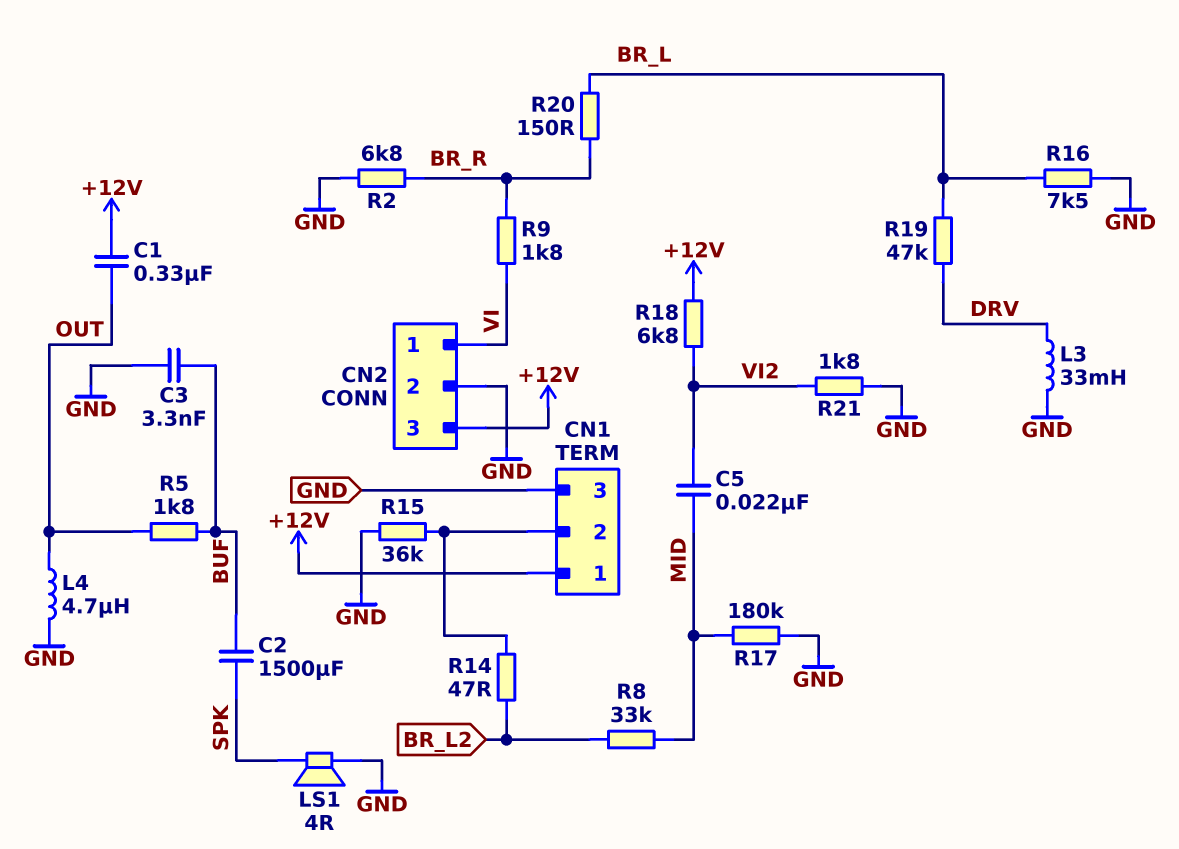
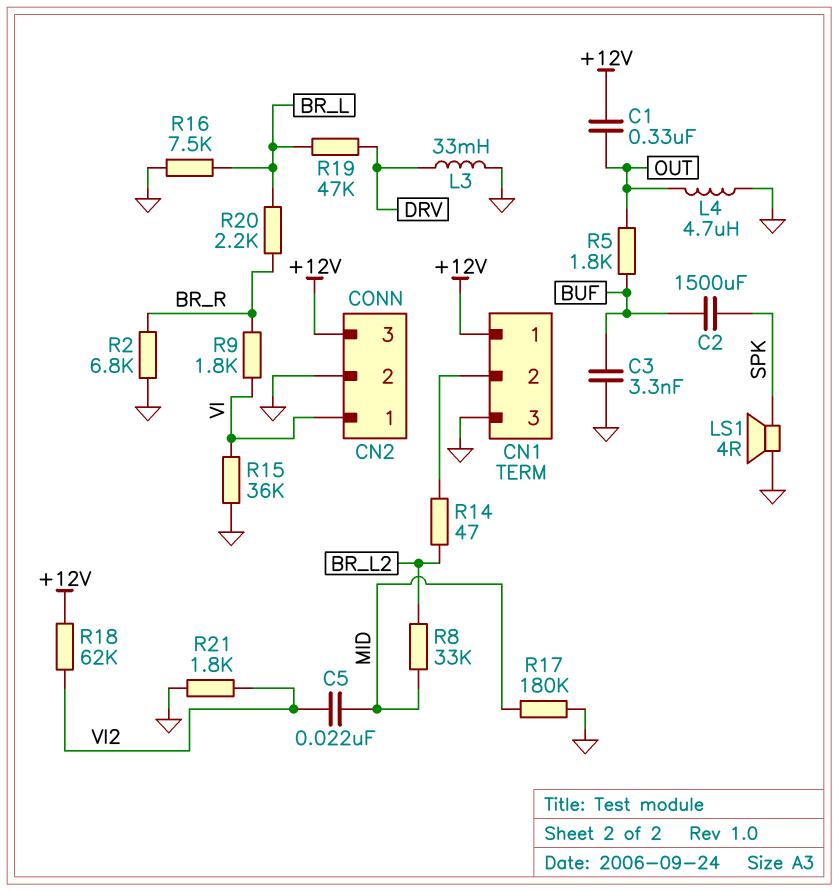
R15: 36k (CN1/2, GND) -> 36k (GND, VI)
R18: 6.8k (+12V, VI2) -> 62k (+12V, VI2)
R20: 150 (BR_L, BR_R) -> 2.2k (BR_L, BR_R)

